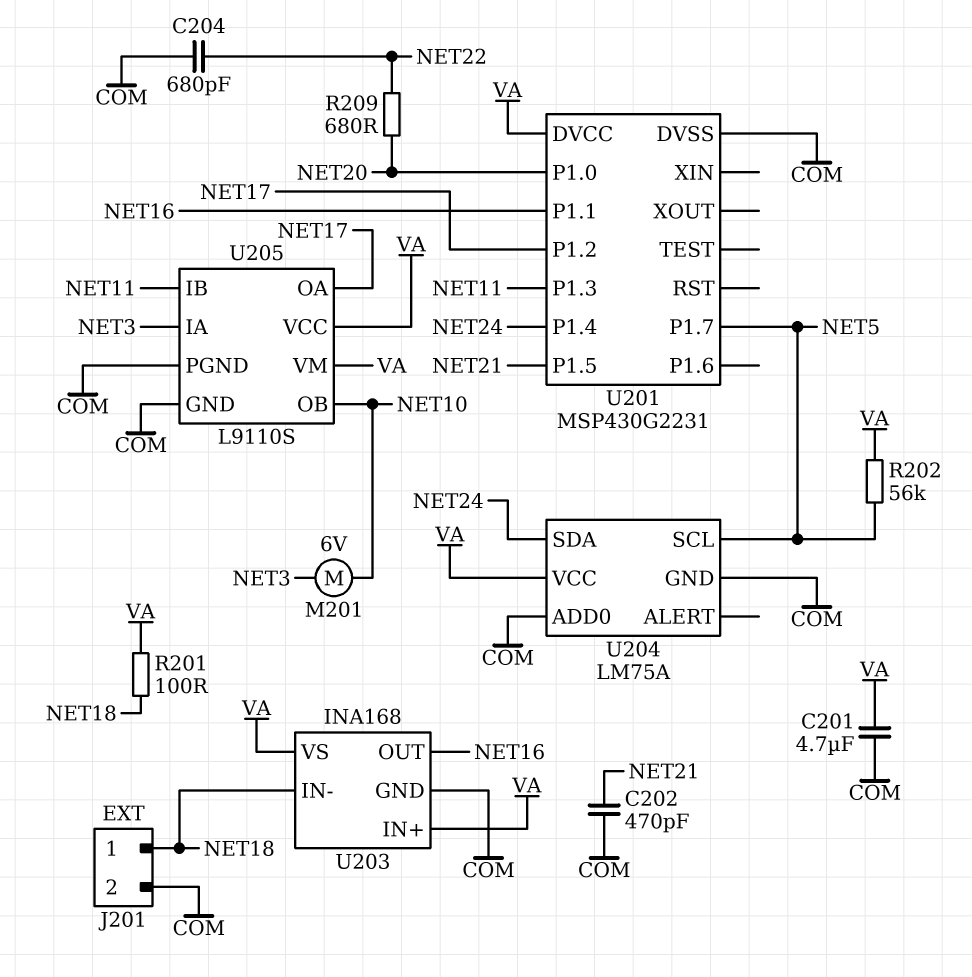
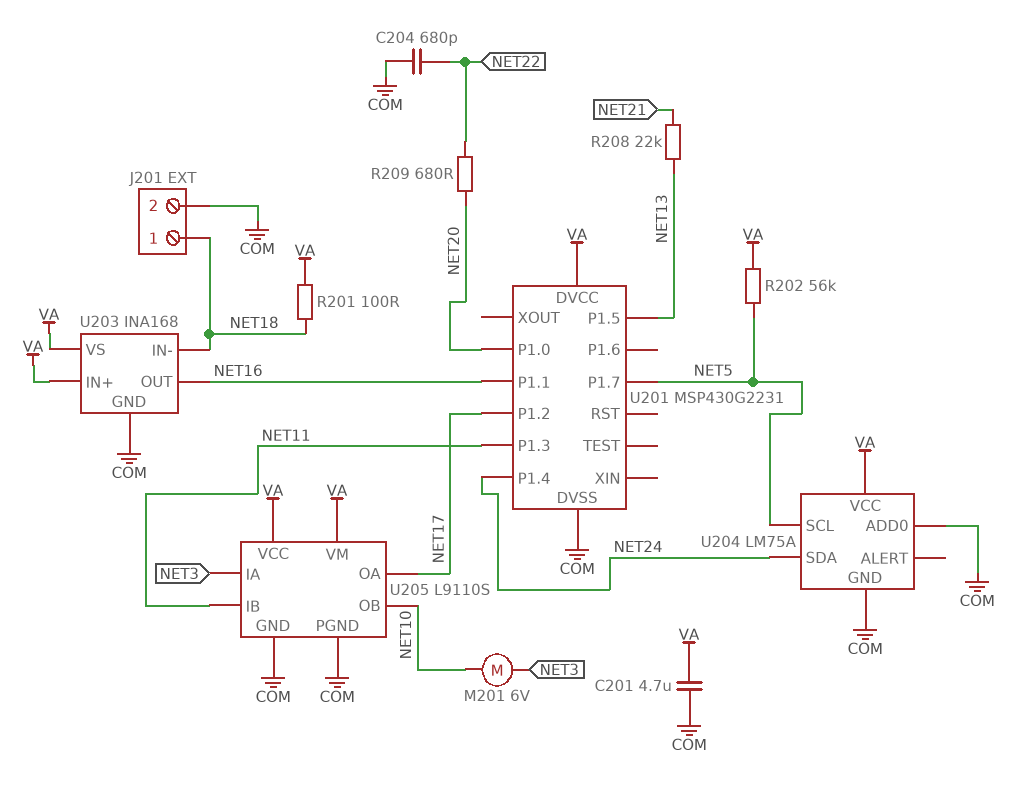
C202: 470pF (COM, NET21) -> none
R208: none -> 22k (NET13, NET21)
U201 pin P1.5: NET21 -> NET13

